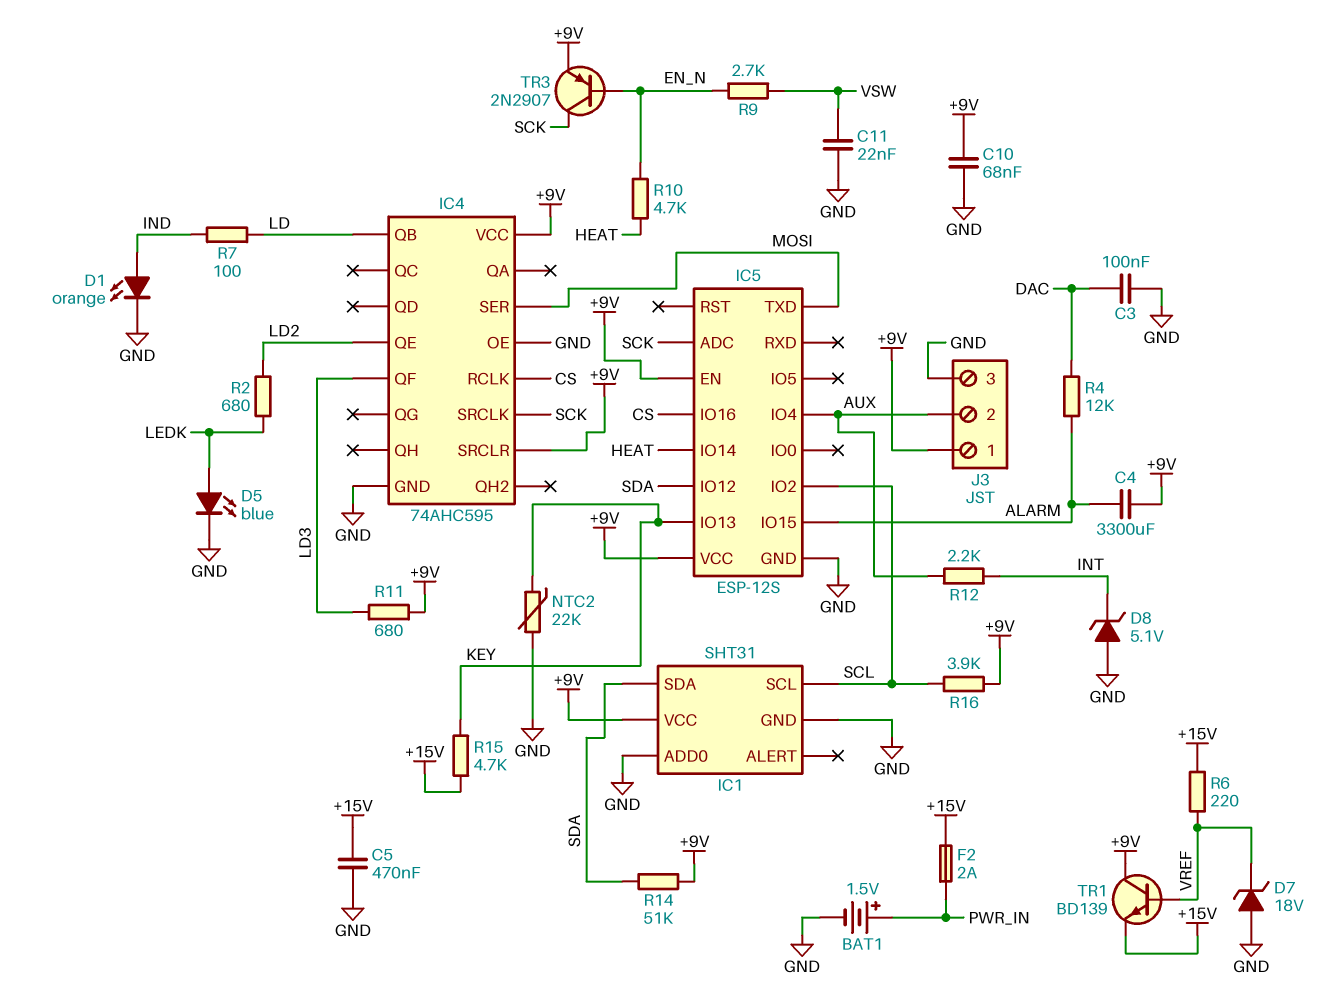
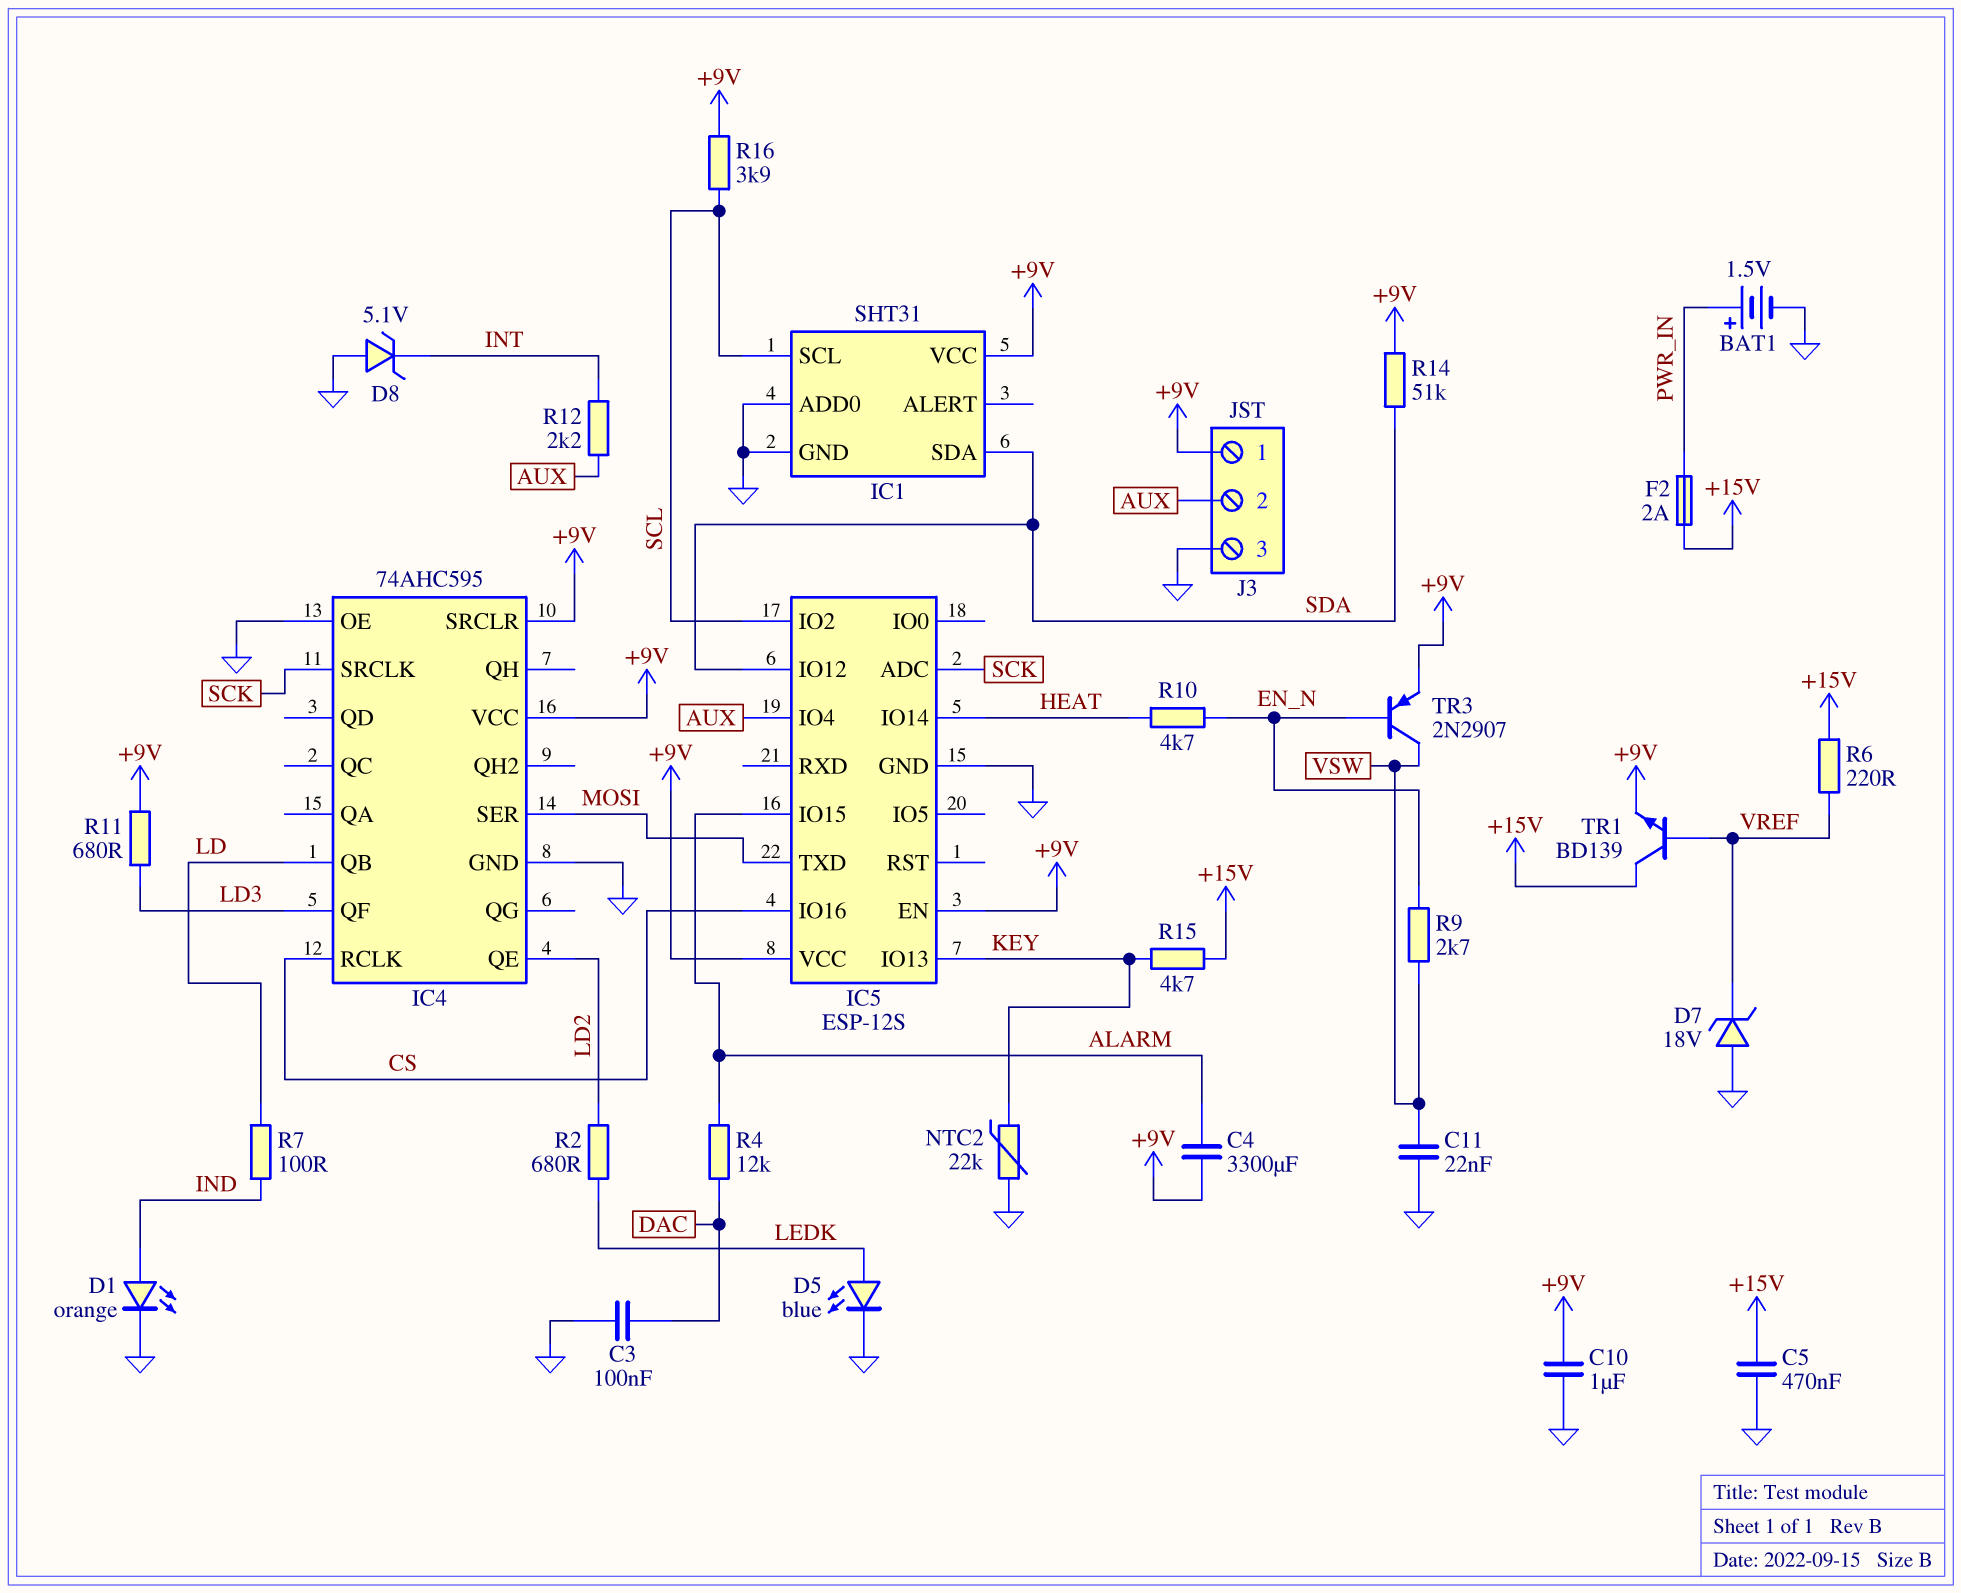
C10: 68nF (+9V, GND) -> 1uF (+9V, GND)
TR1: NPN BD139 (B VREF, C +9V, E +15V) -> NPN BD139 (B VREF, C +15V, E +9V)
TR3: PNP 2N2907 (B EN_N, C SCK, E +9V) -> PNP 2N2907 (B EN_N, C VSW, E +9V)

